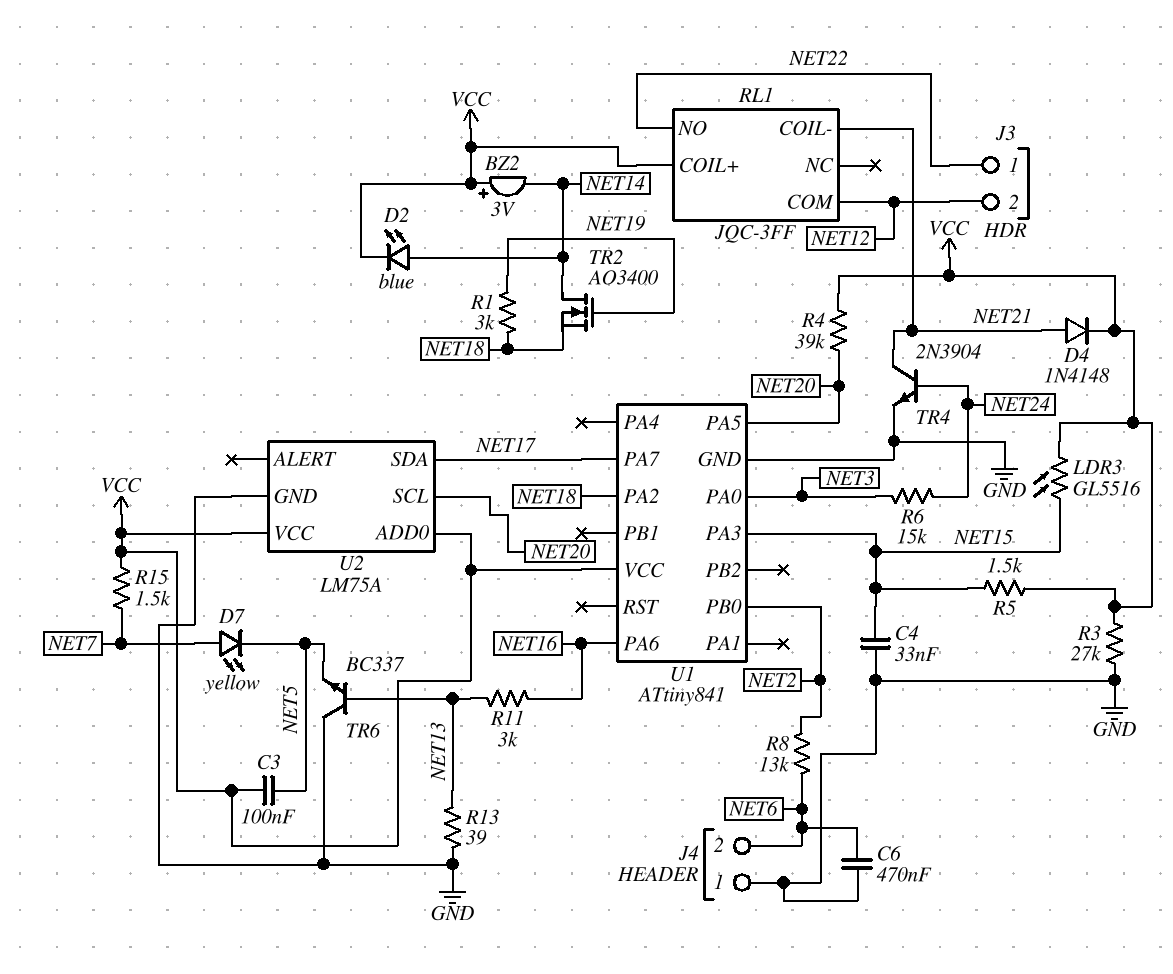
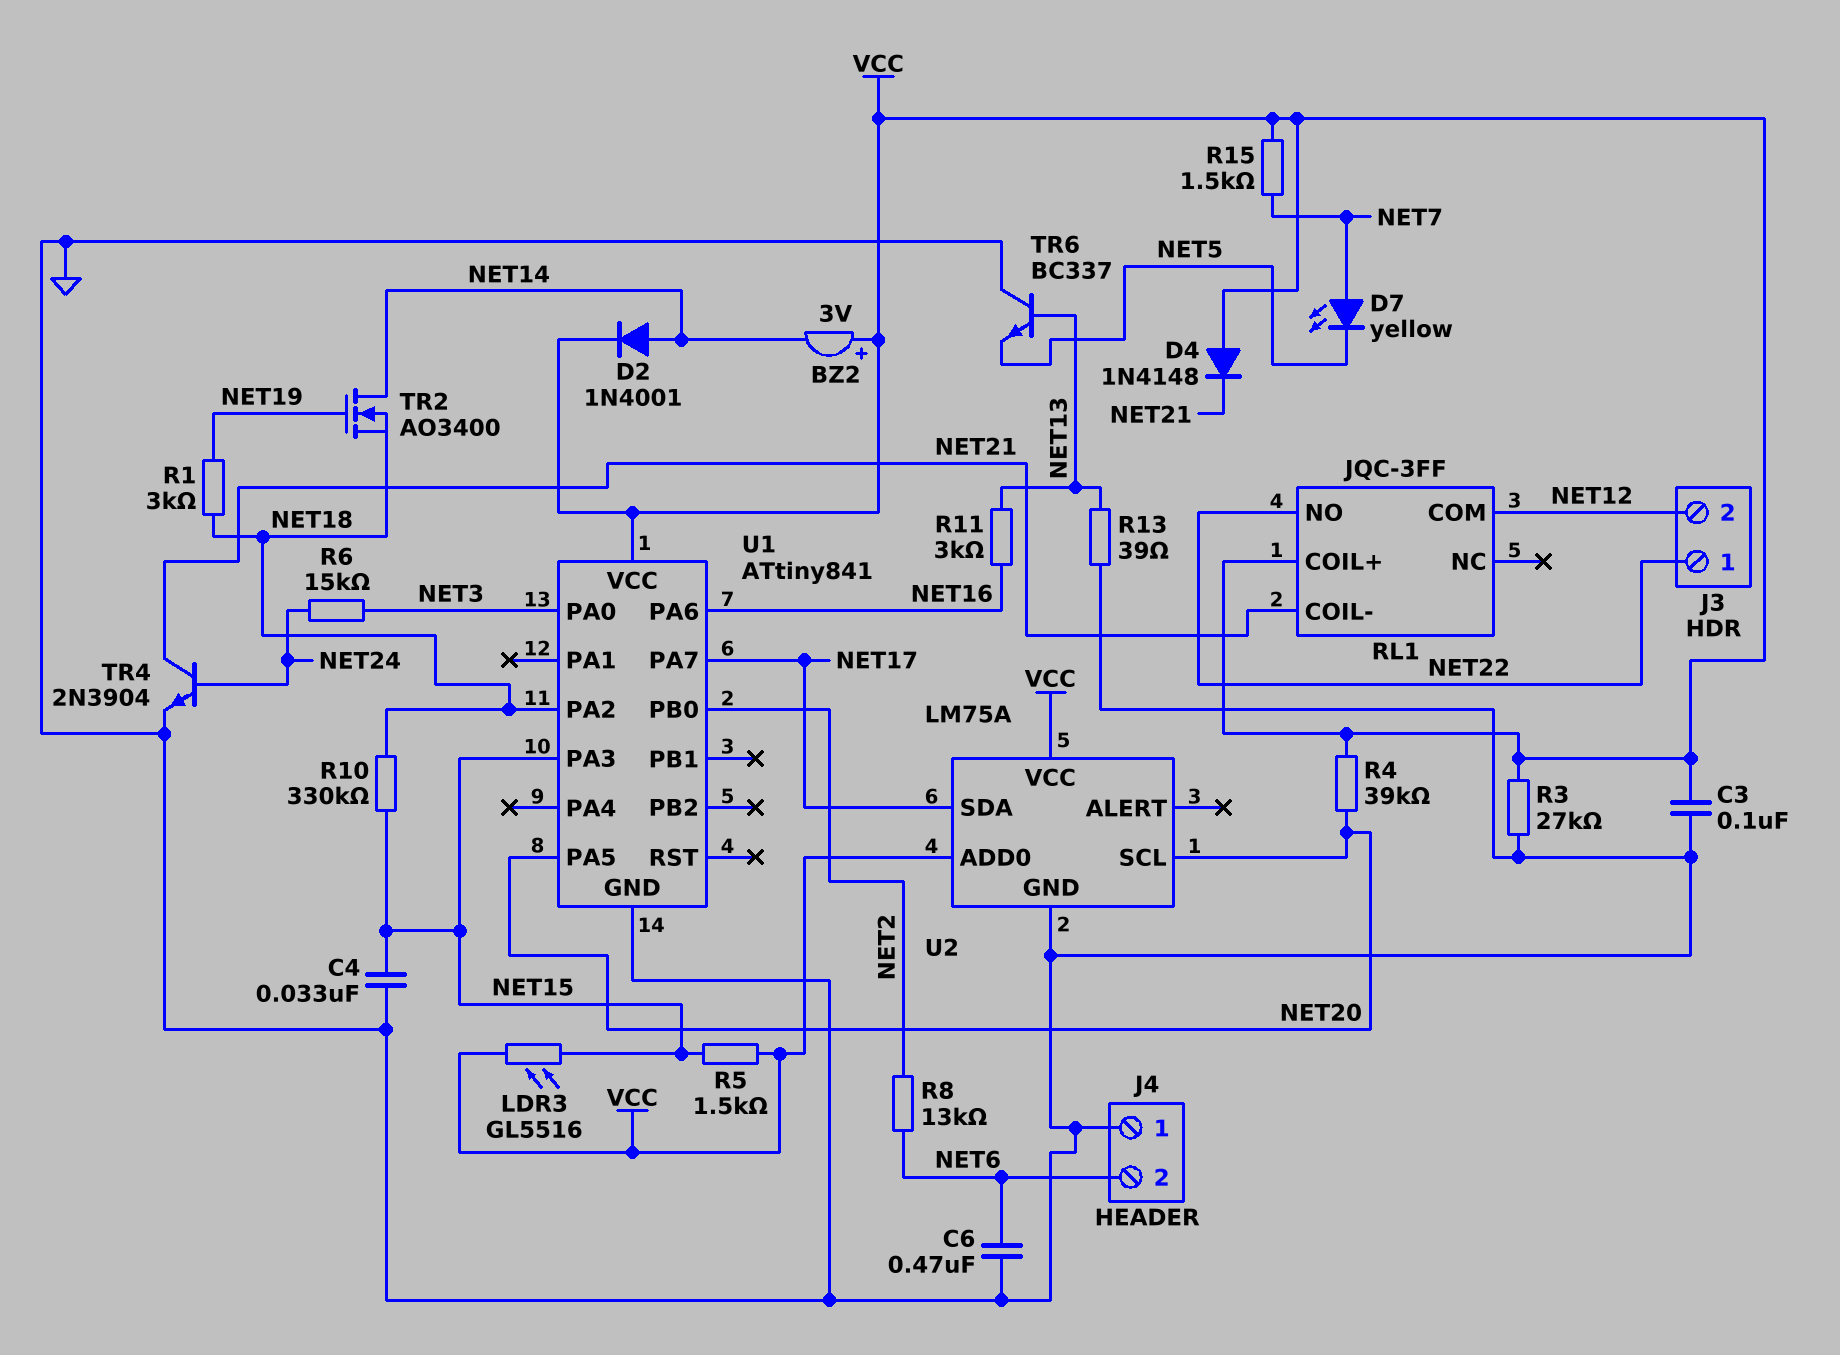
C3: 100nF (NET5, VCC) -> 100nF (GND, VCC)
D2: LED blue (A NET14, K VCC) -> diode 1N4001 (A NET14, K VCC)
D4: diode 1N4148 (A NET21, K VCC) -> diode 1N4148 (A VCC, K NET21)
R10: none -> 330k (NET15, NET18)

